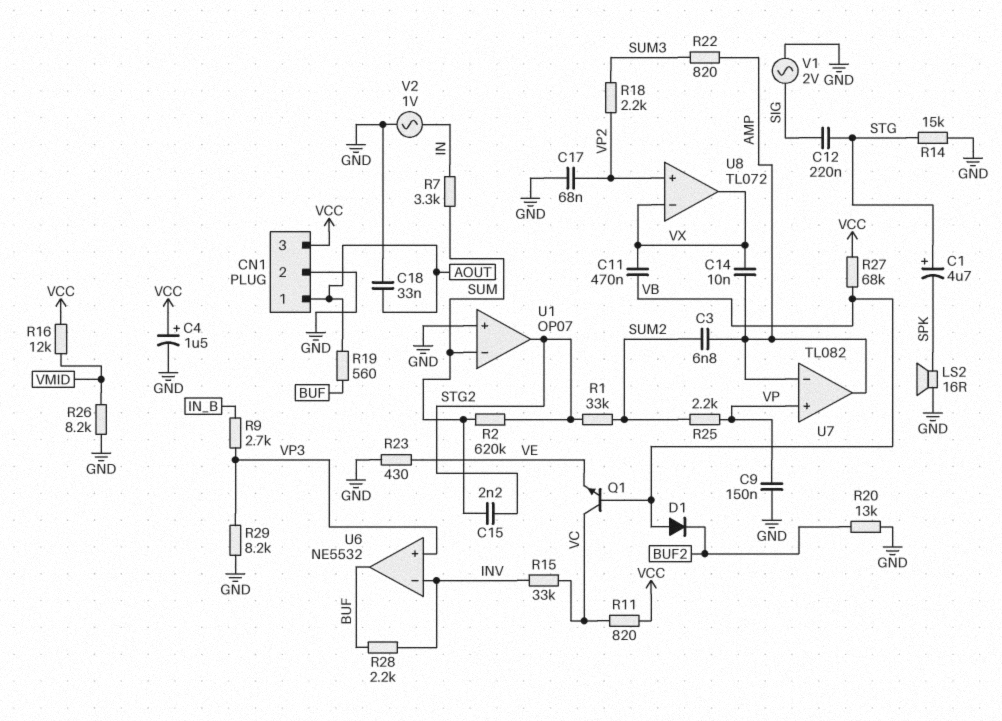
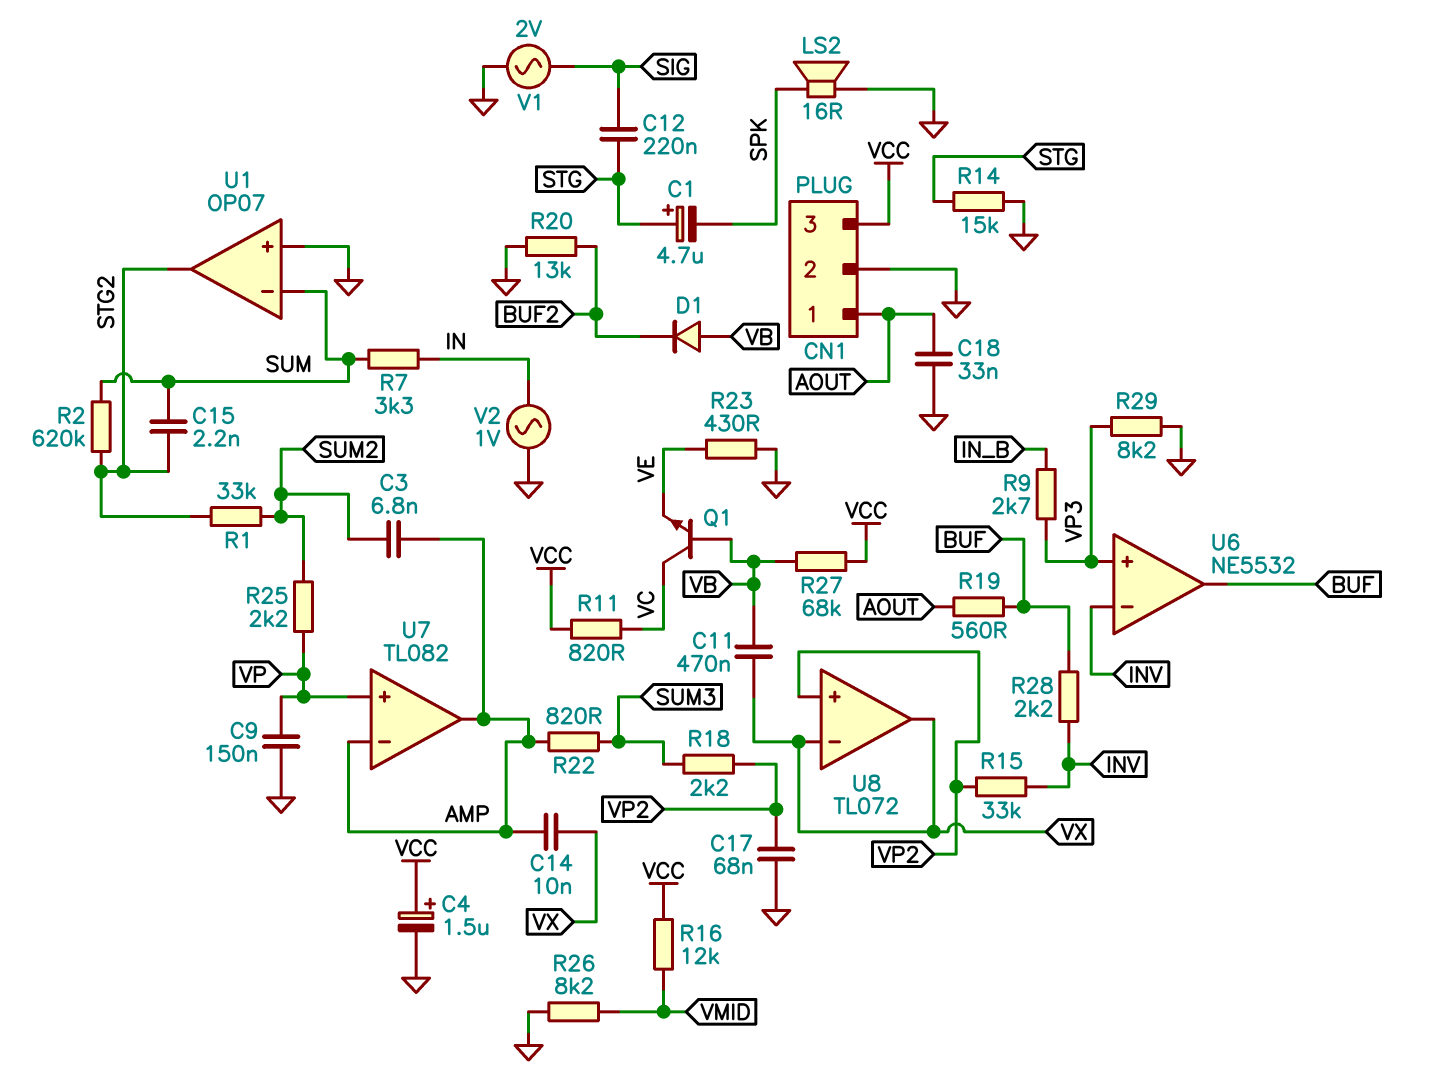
R15: 33k (INV, VC) -> 33k (INV, VP2)

